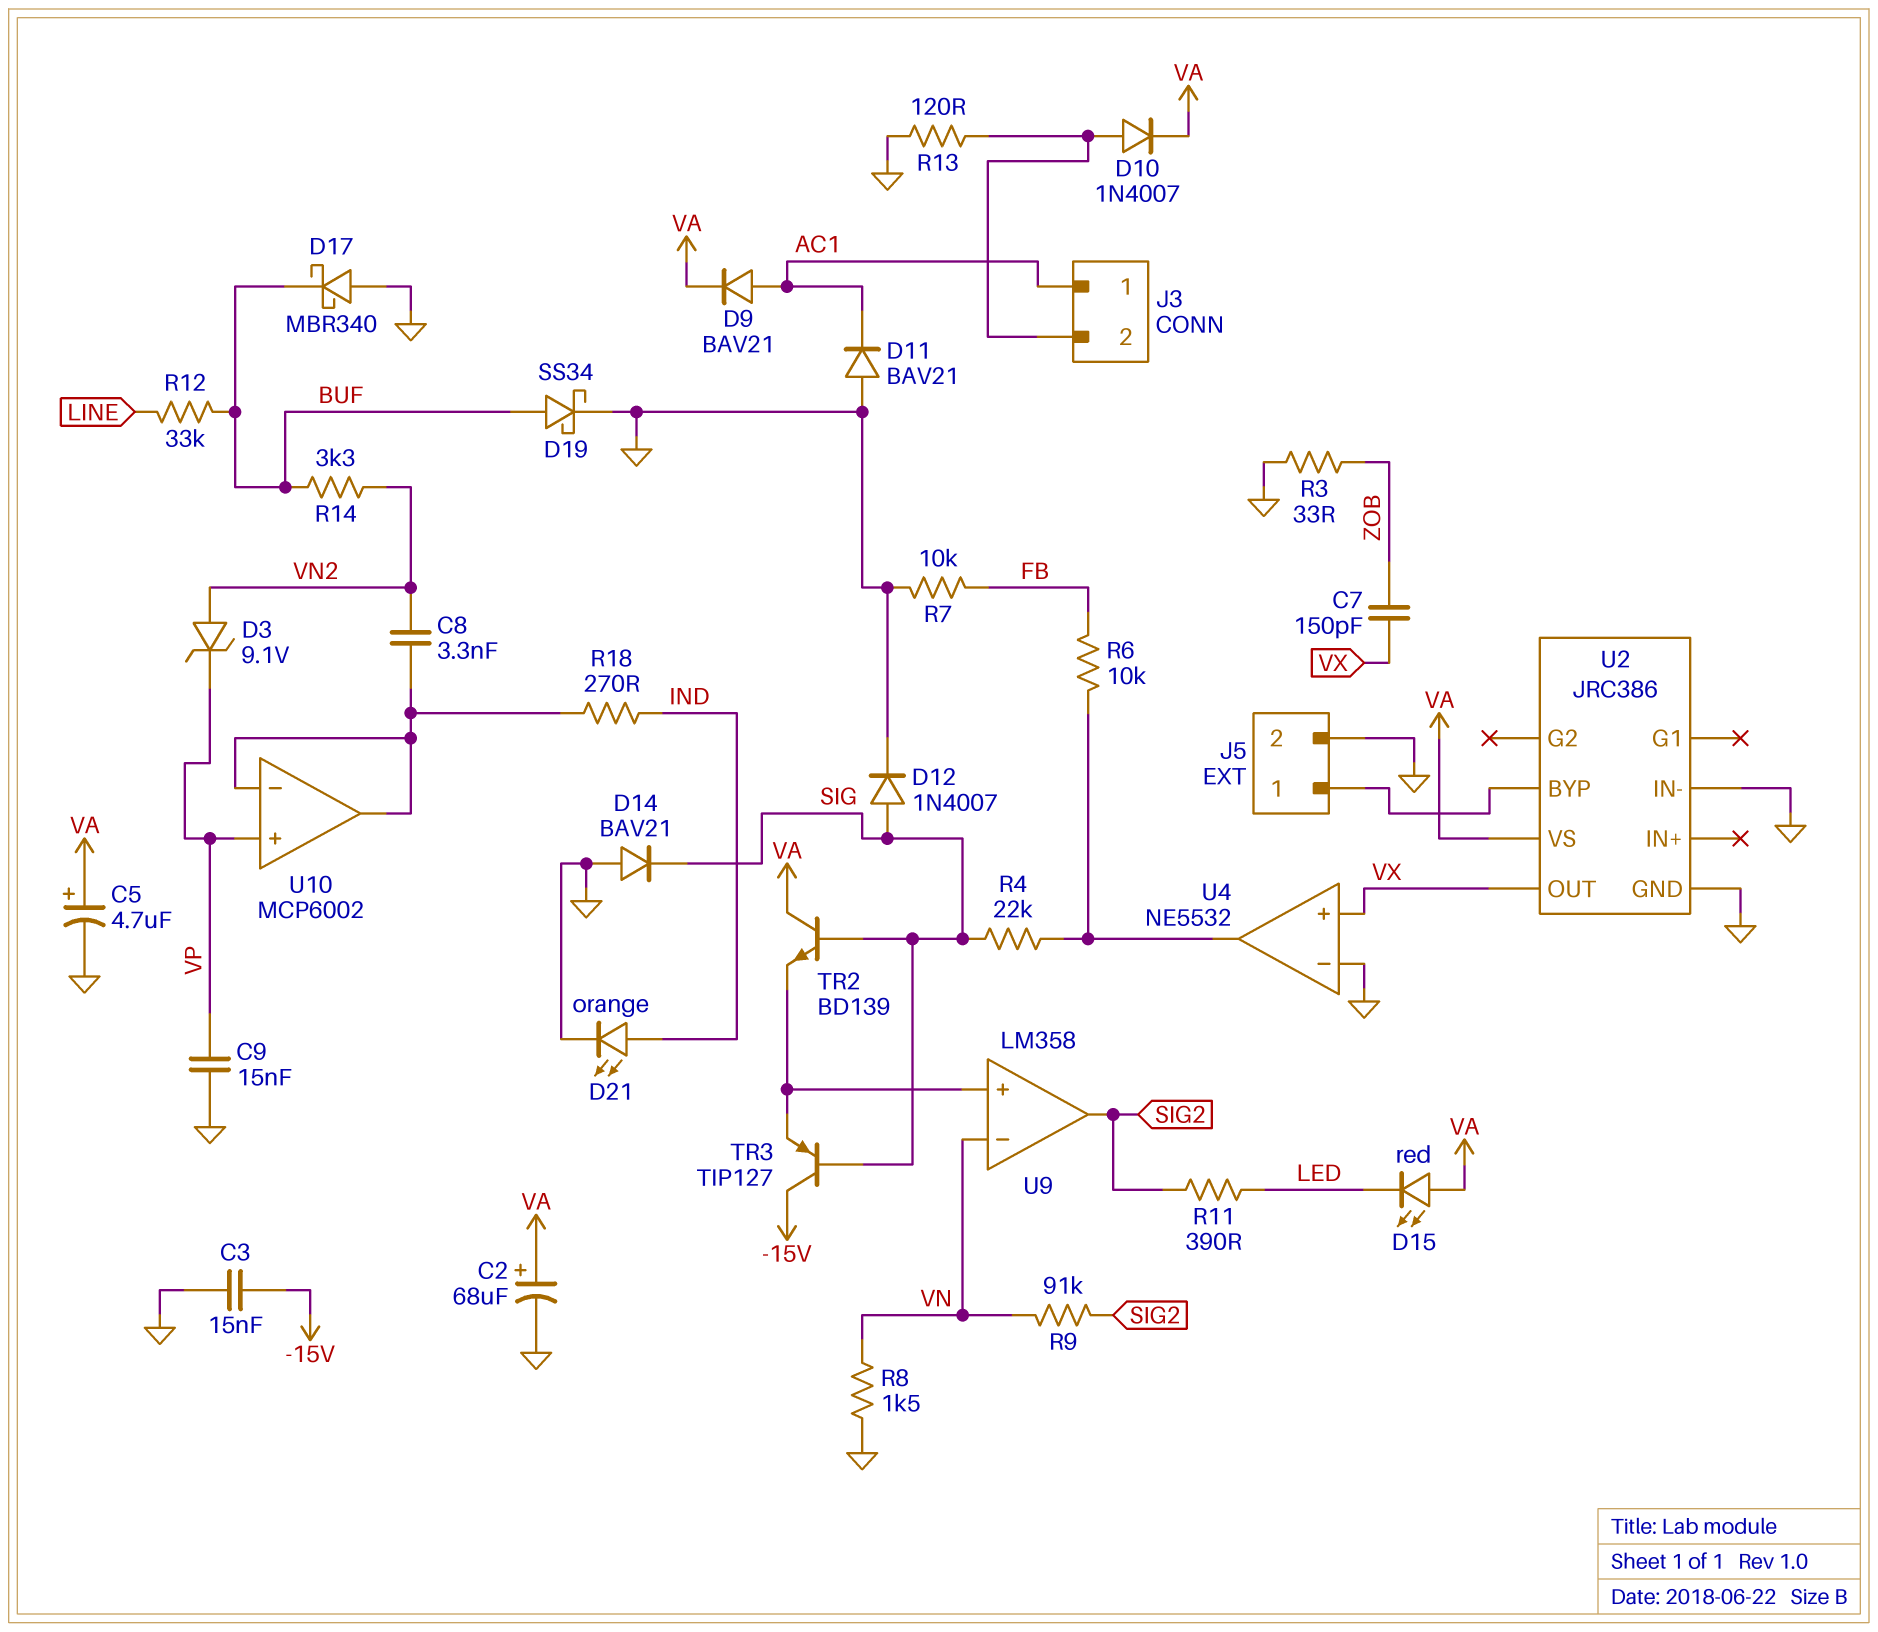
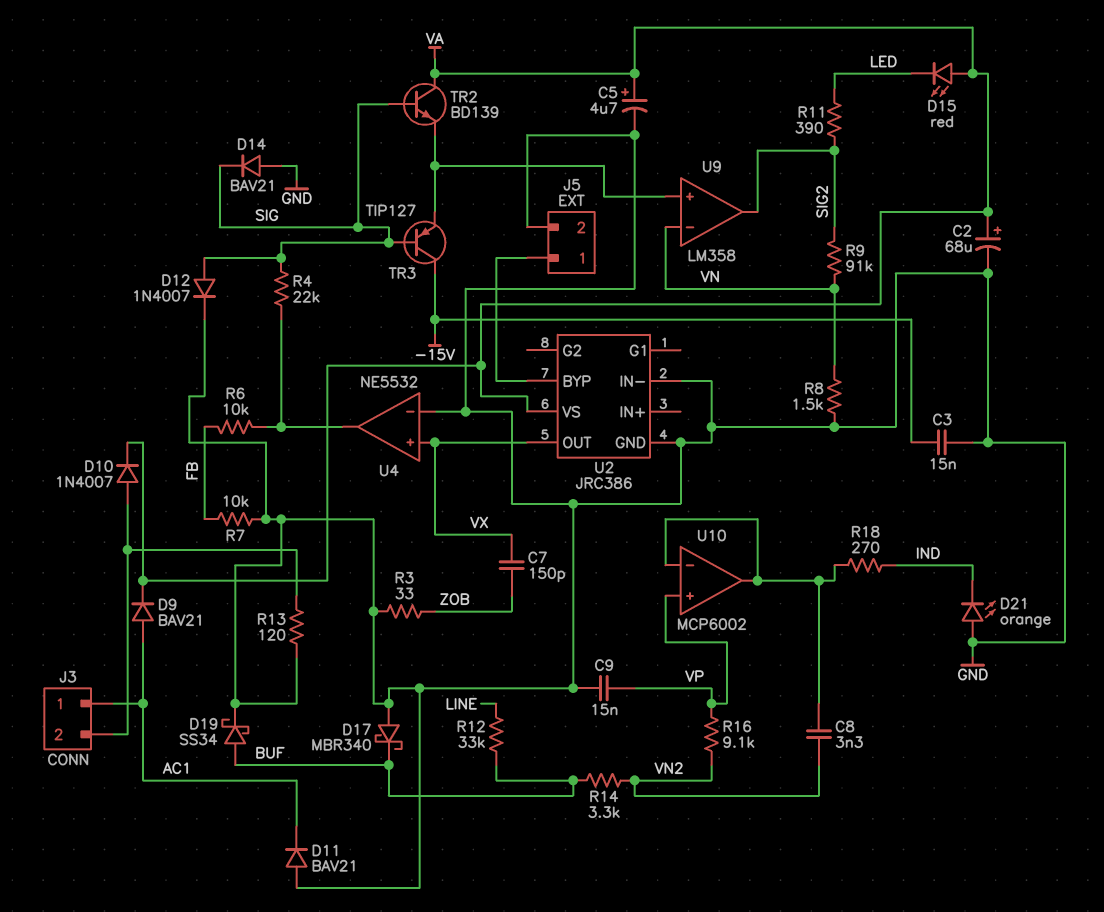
D3: zener 9.1V (A VN2, K VP) -> none
D21: LED orange (A IND, K GND) -> LED orange (A GND, K IND)
R16: none -> 9.1k (VN2, VP)

